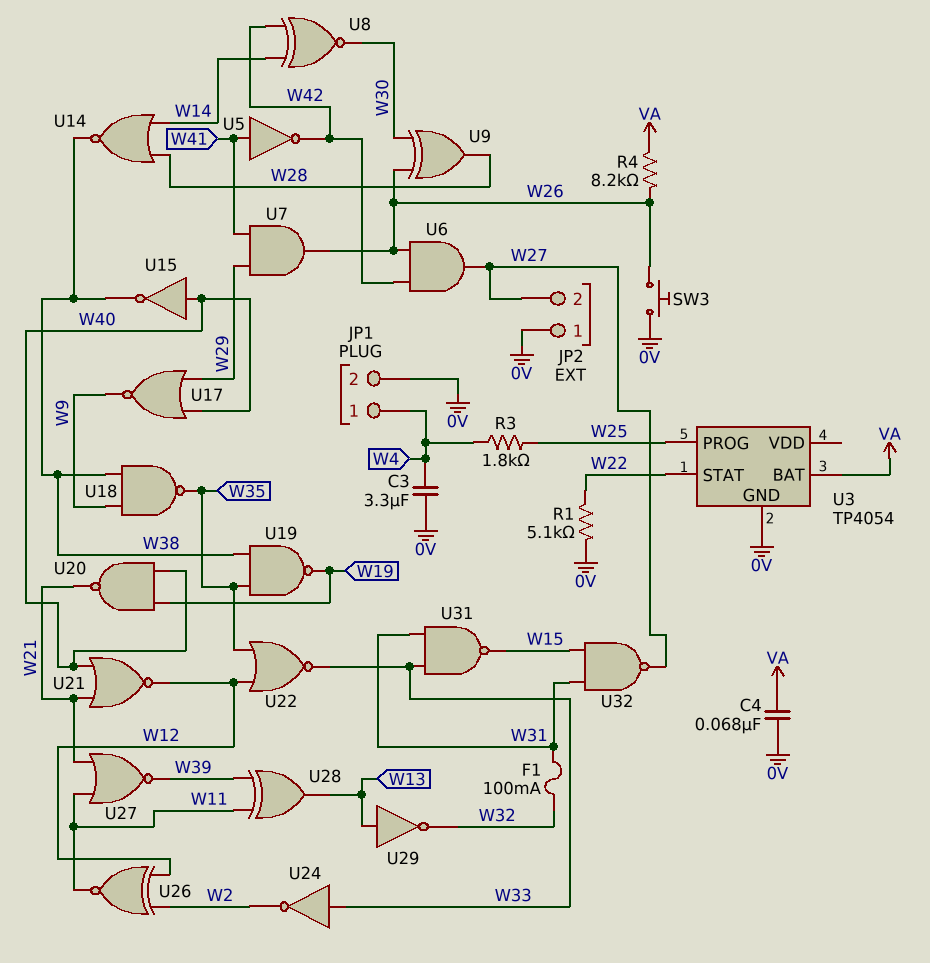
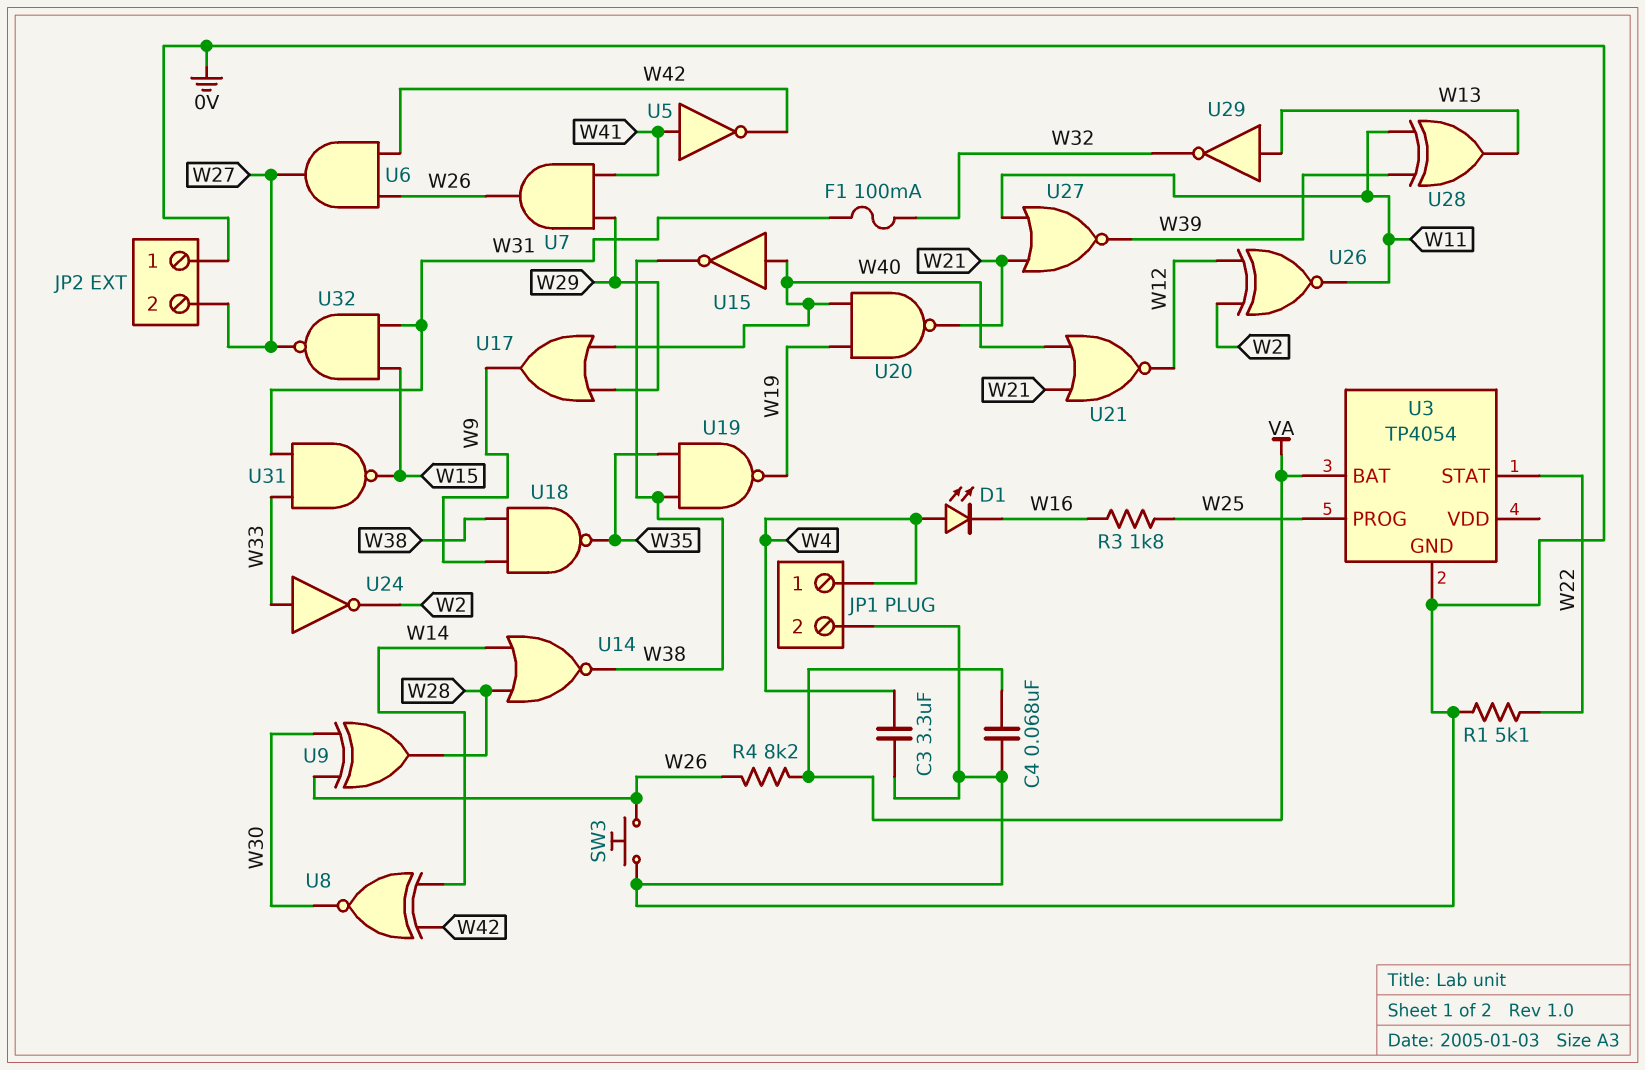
D1: none -> LED (A W4, K W16)
R3: 1.8k (W4, W25) -> 1.8k (W16, W25)
U17: NOR (in W29, in W40, out W9) -> OR (in W29, in W40, out W9)
U22: NOR (in W12, in W35, out W33) -> none

